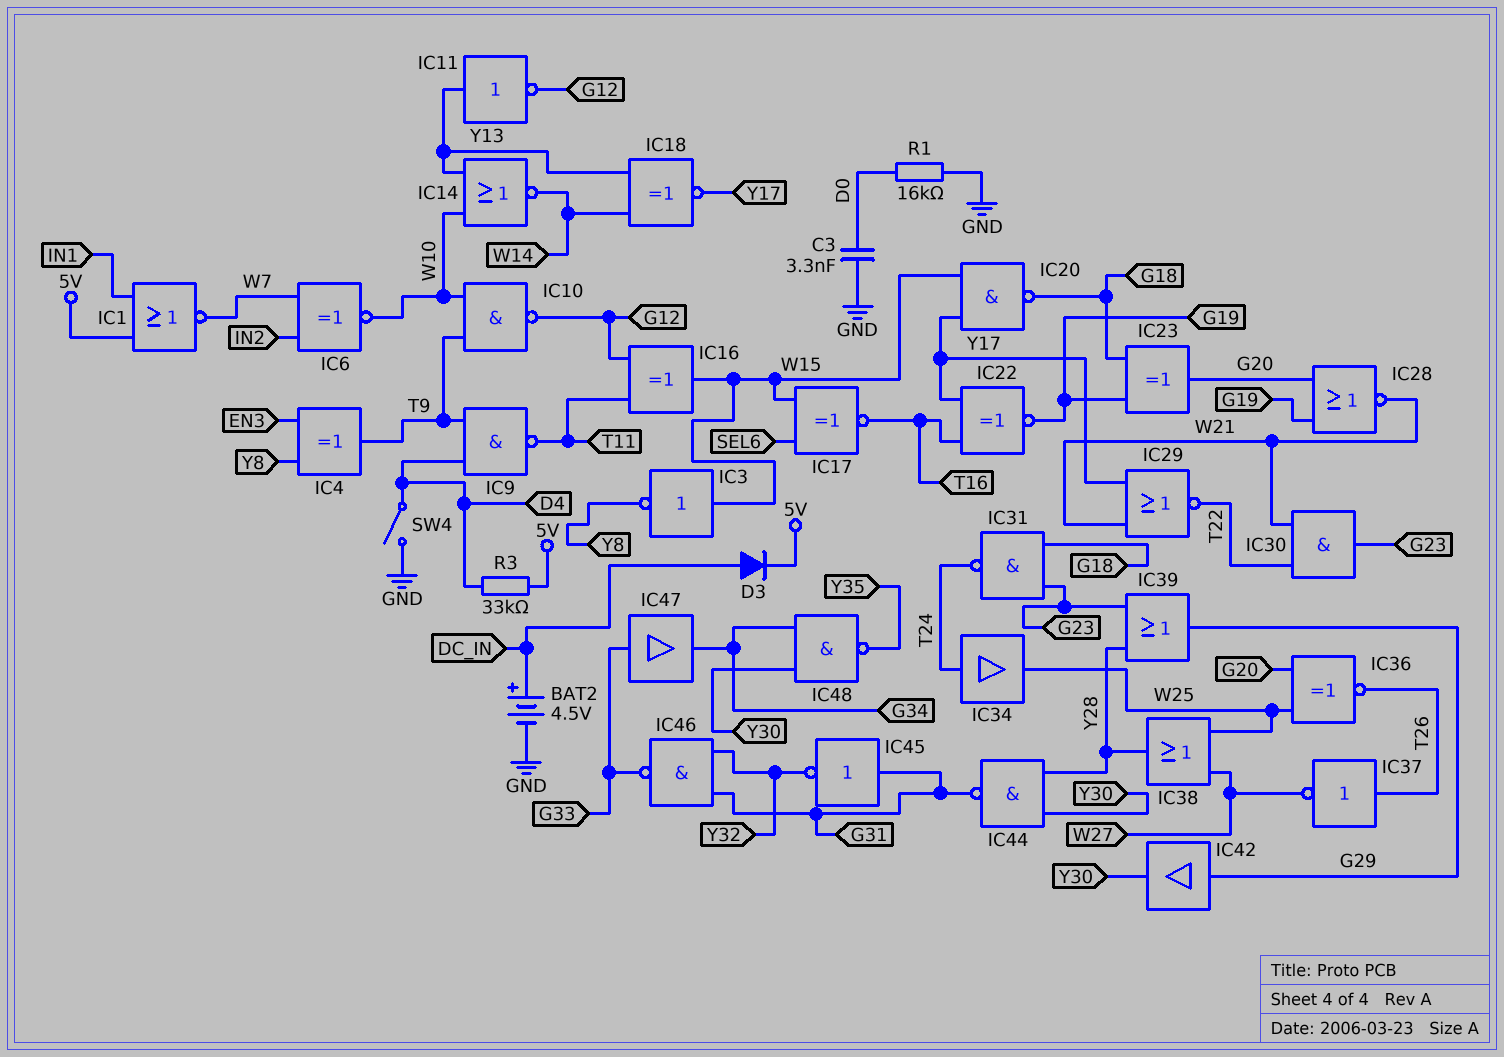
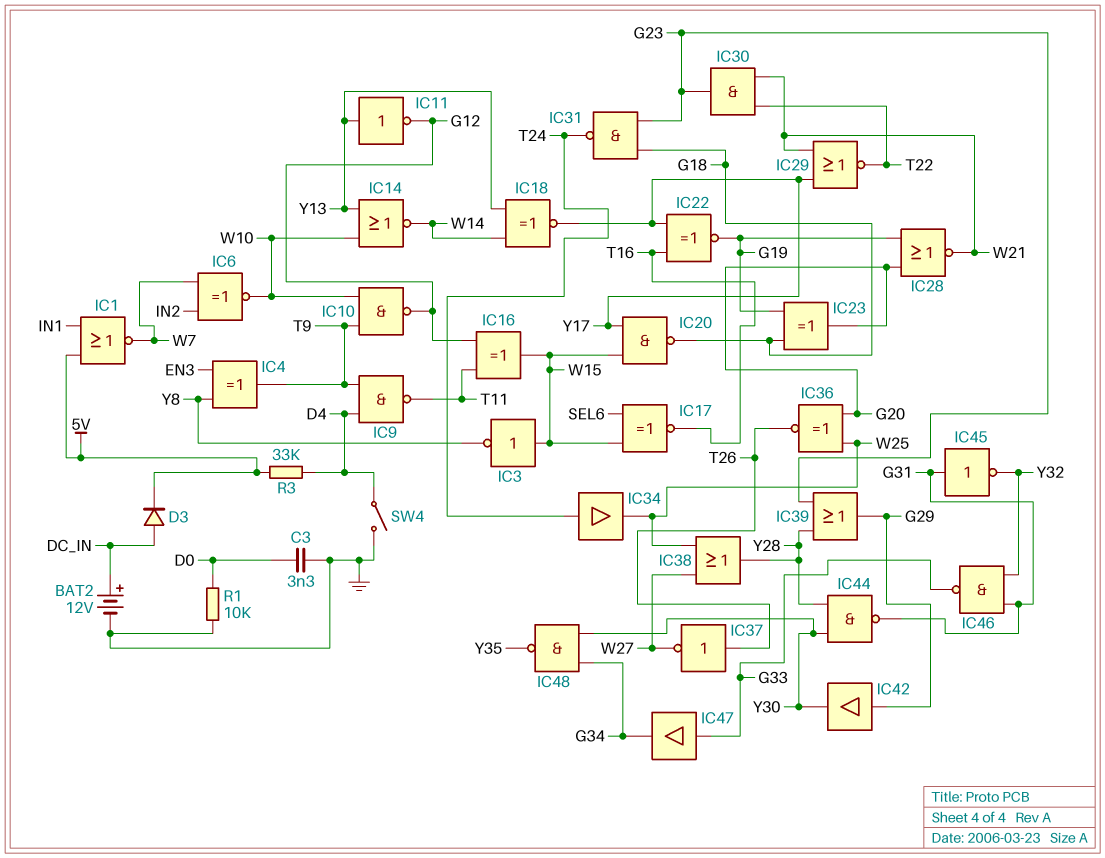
BAT2: 4.5V (plus DC_IN, minus GND) -> 12V (plus DC_IN, minus GND)
R1: 16k (D0, GND) -> 10k (D0, GND)

